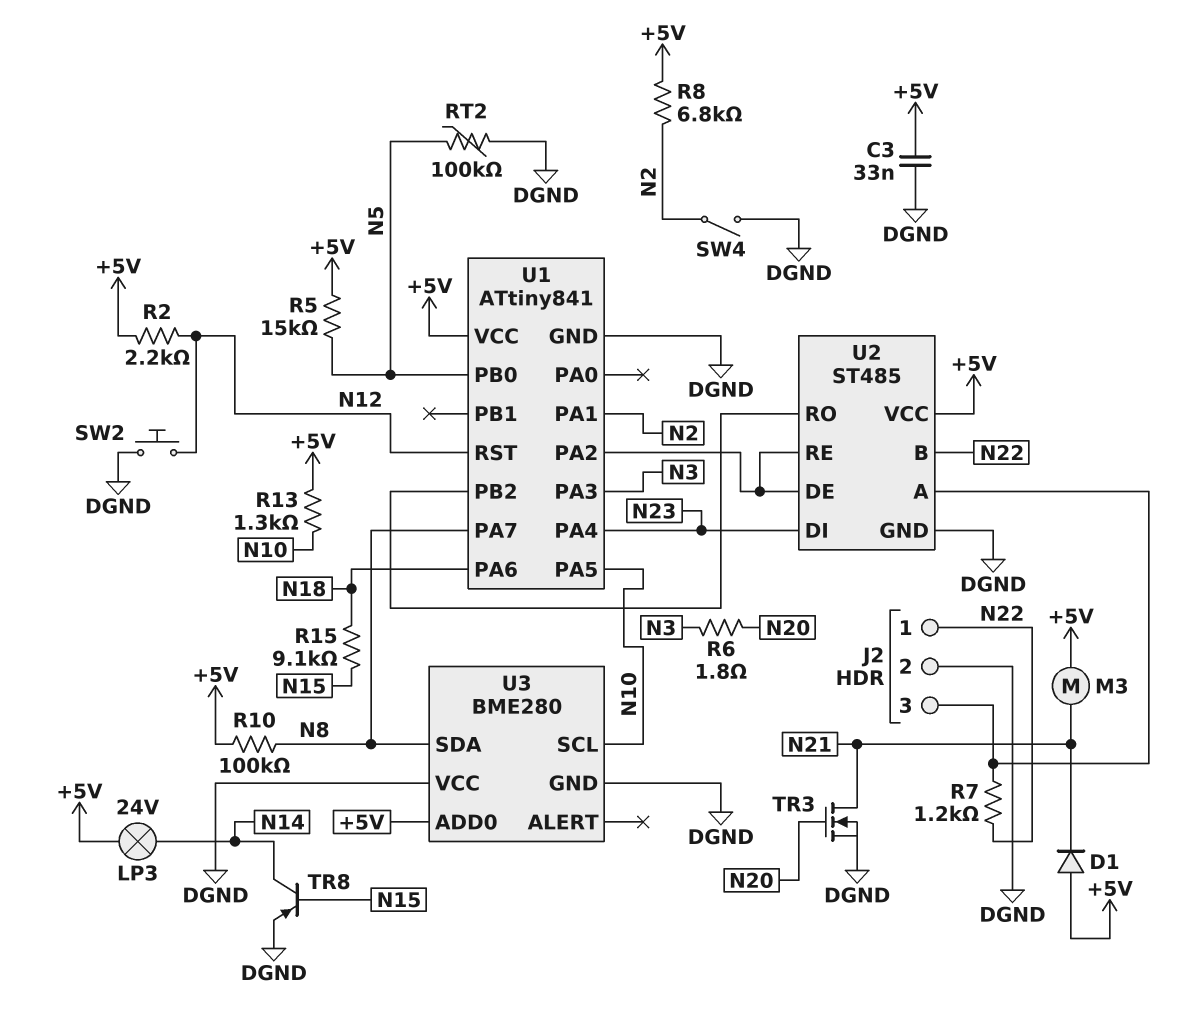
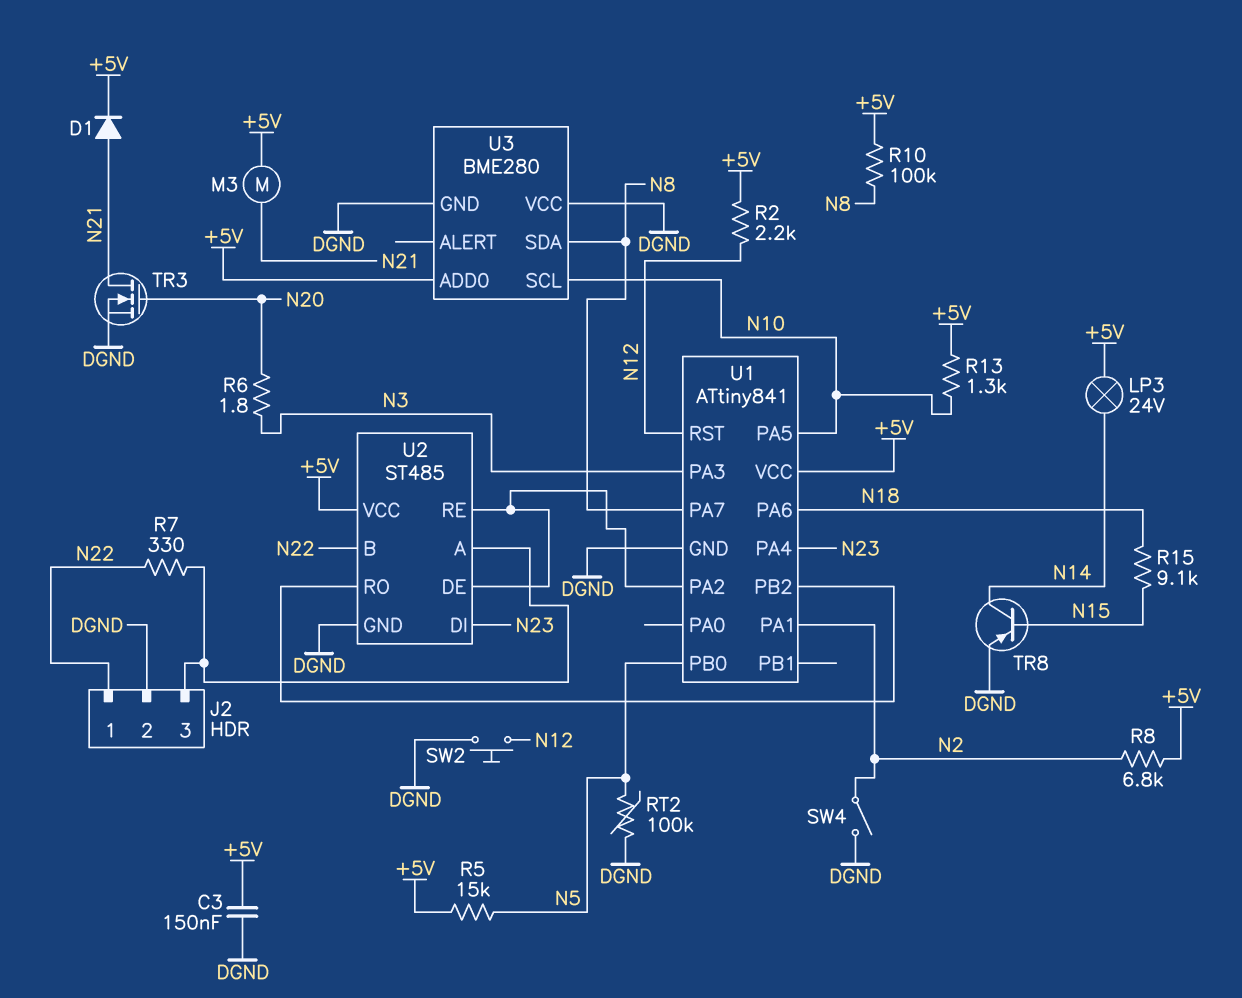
C3: 33nF (+5V, DGND) -> 150nF (+5V, DGND)
D1: diode (A +5V, K N21) -> diode (A N21, K +5V)
R7: 1.2k (J2/3, N22) -> 330 (J2/3, N22)

